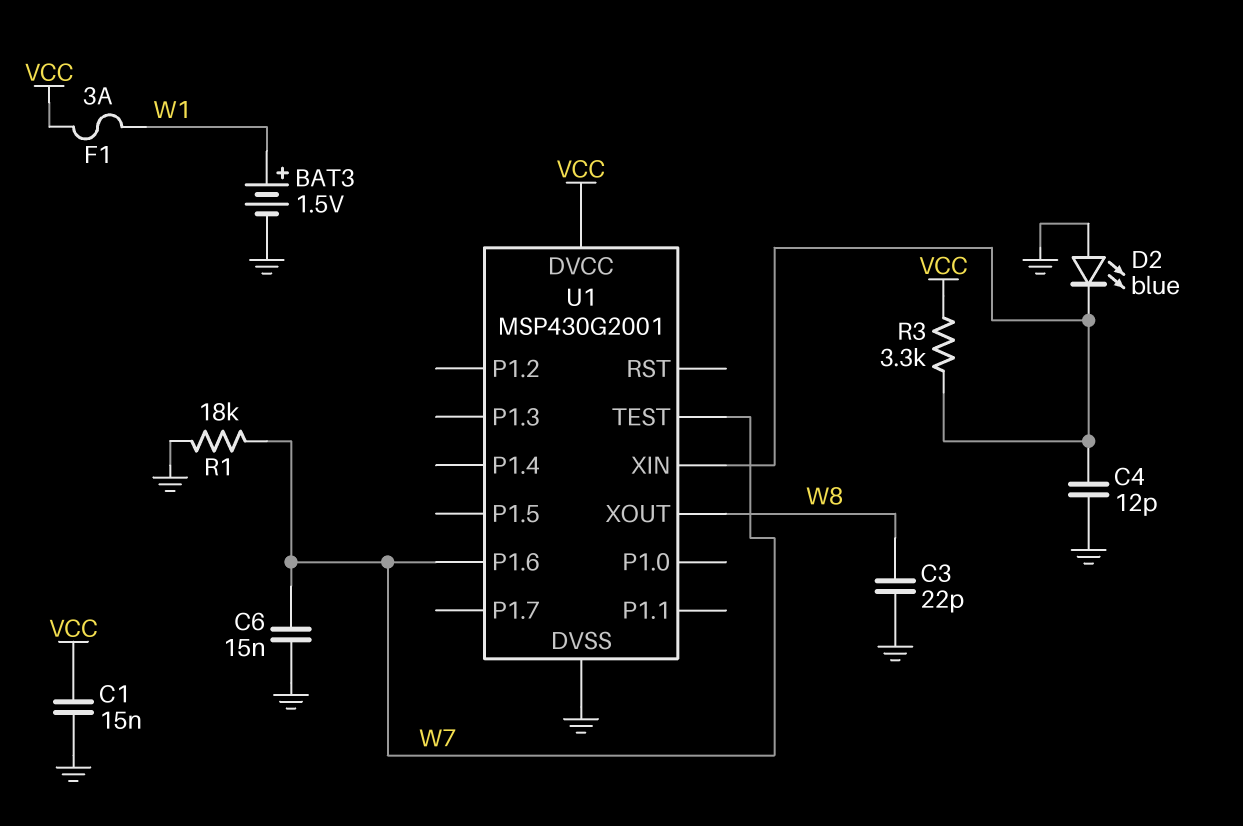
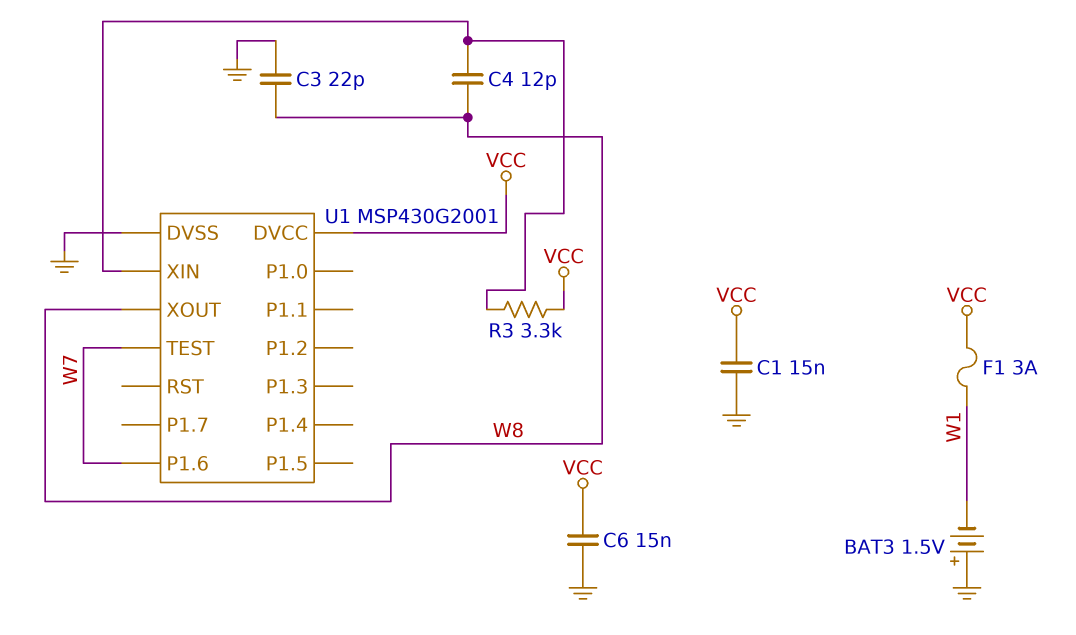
BAT3: 1.5V (plus W1, minus GND) -> 1.5V (plus GND, minus W1)
C4: 12pF (GND, U1/XIN) -> 12pF (U1/XIN, W8)
C6: 15nF (GND, W7) -> 15nF (GND, VCC)
D2: LED blue (A GND, K U1/XIN) -> none
R1: 18k (GND, W7) -> none

